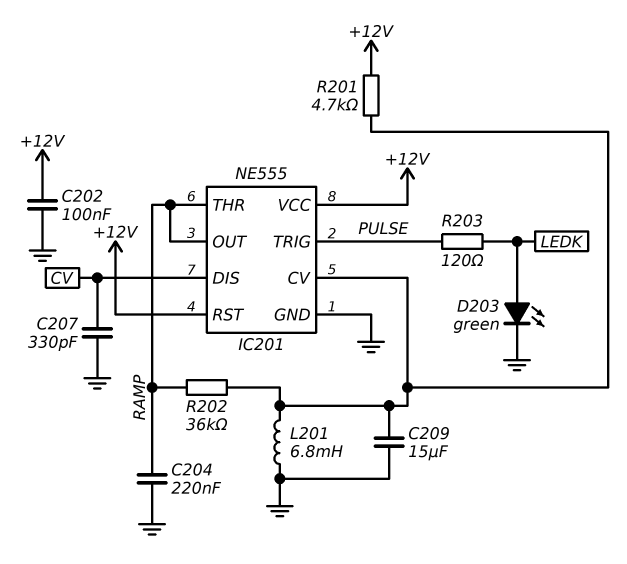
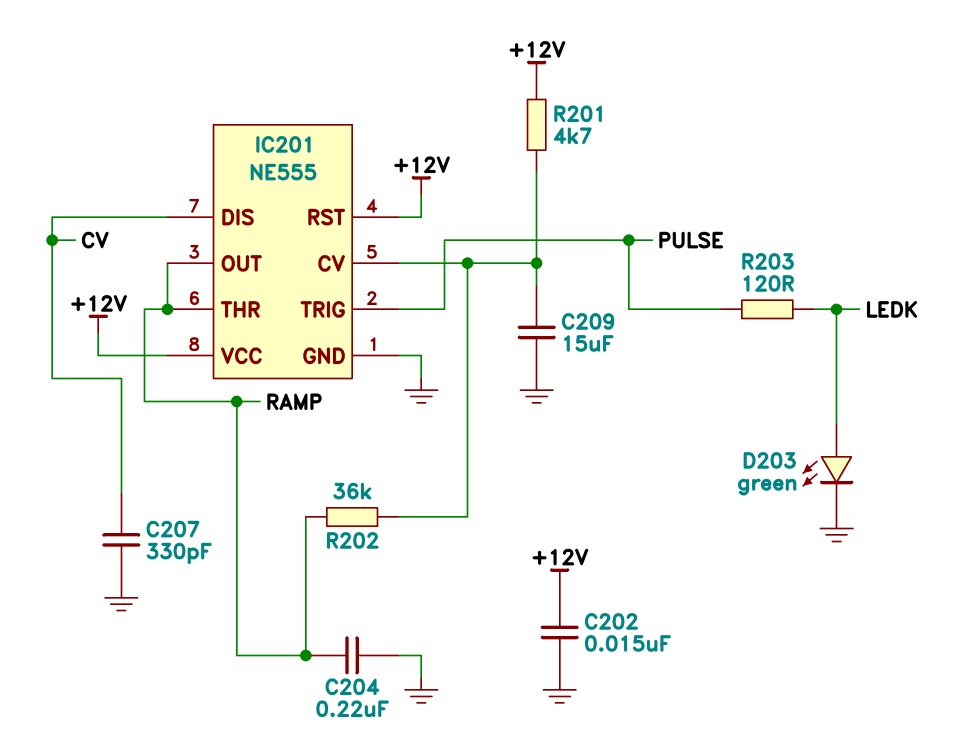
C202: 100nF (+12V, GND) -> 15nF (+12V, GND)
L201: 6.8mH (GND, IC201/CV) -> none

